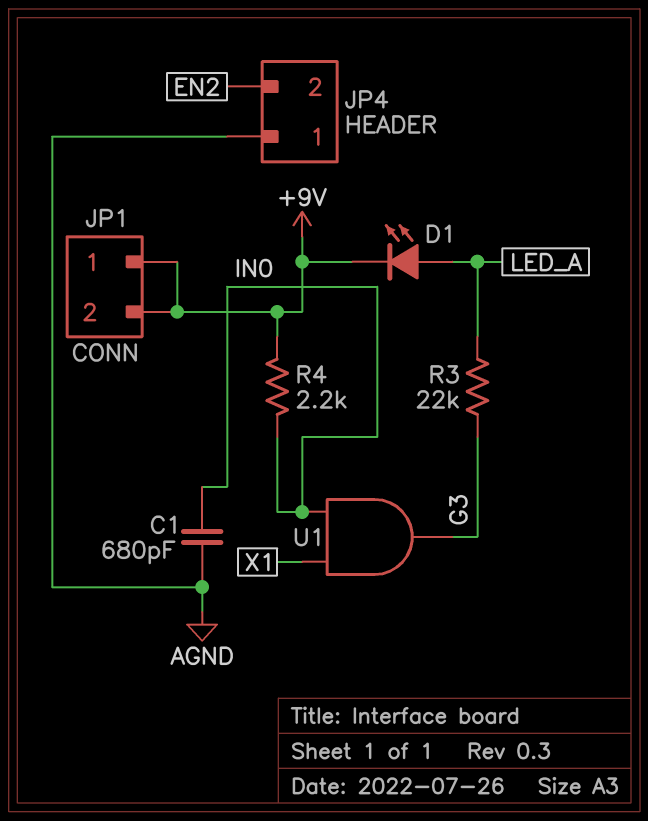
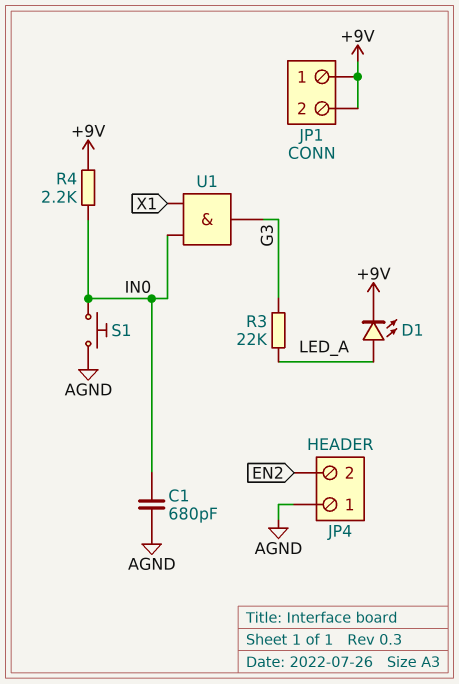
S1: none -> button (AGND, IN0)

